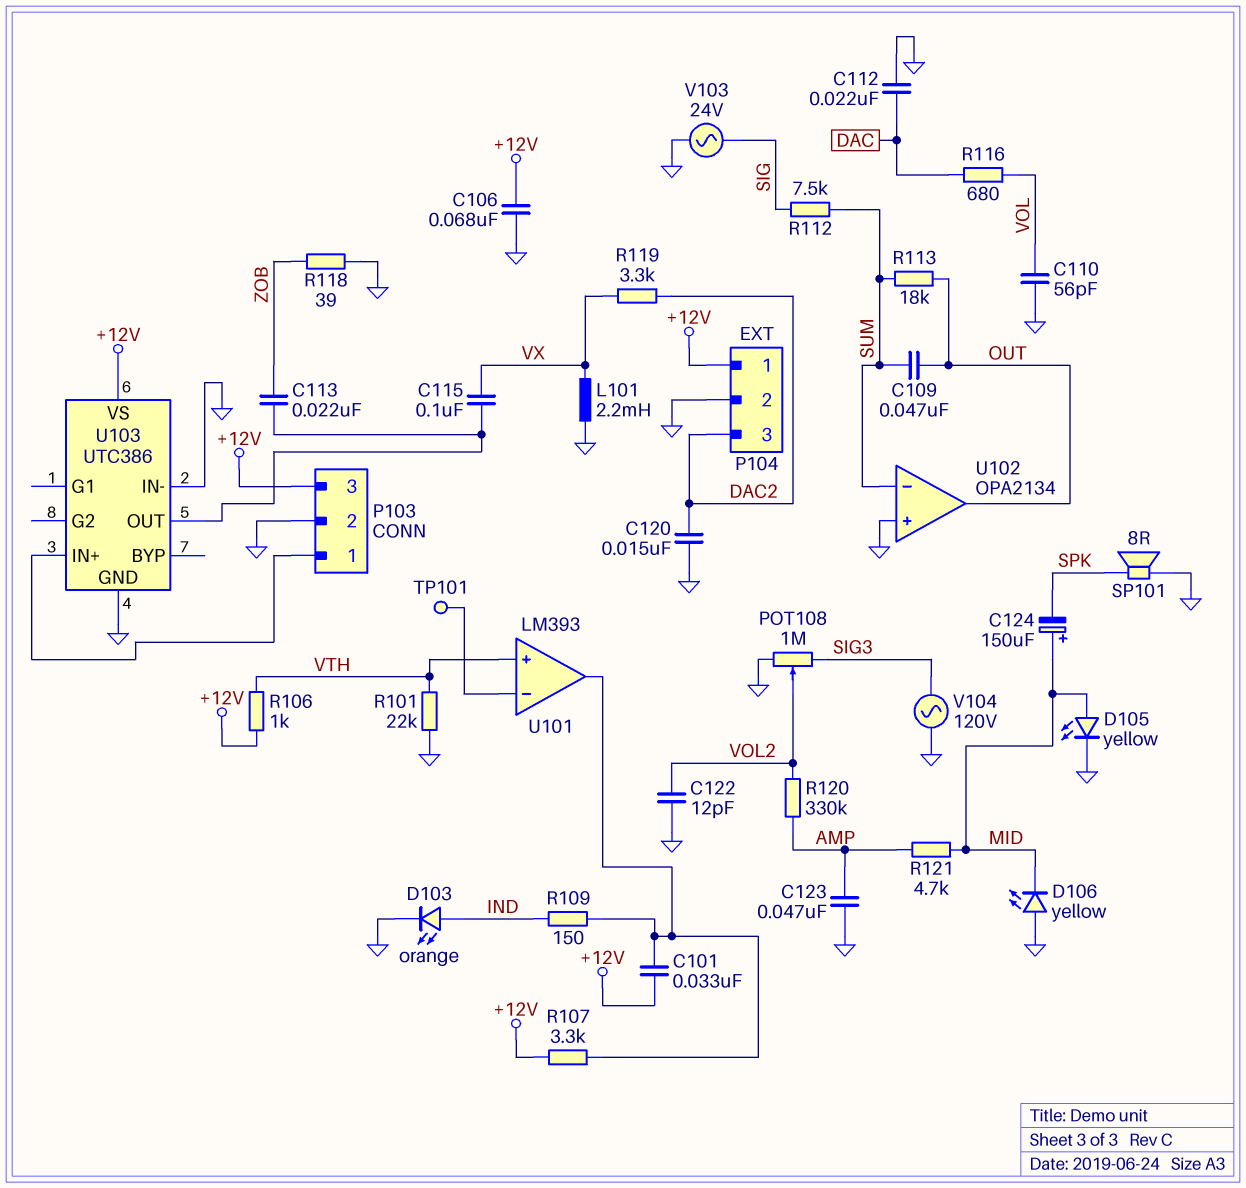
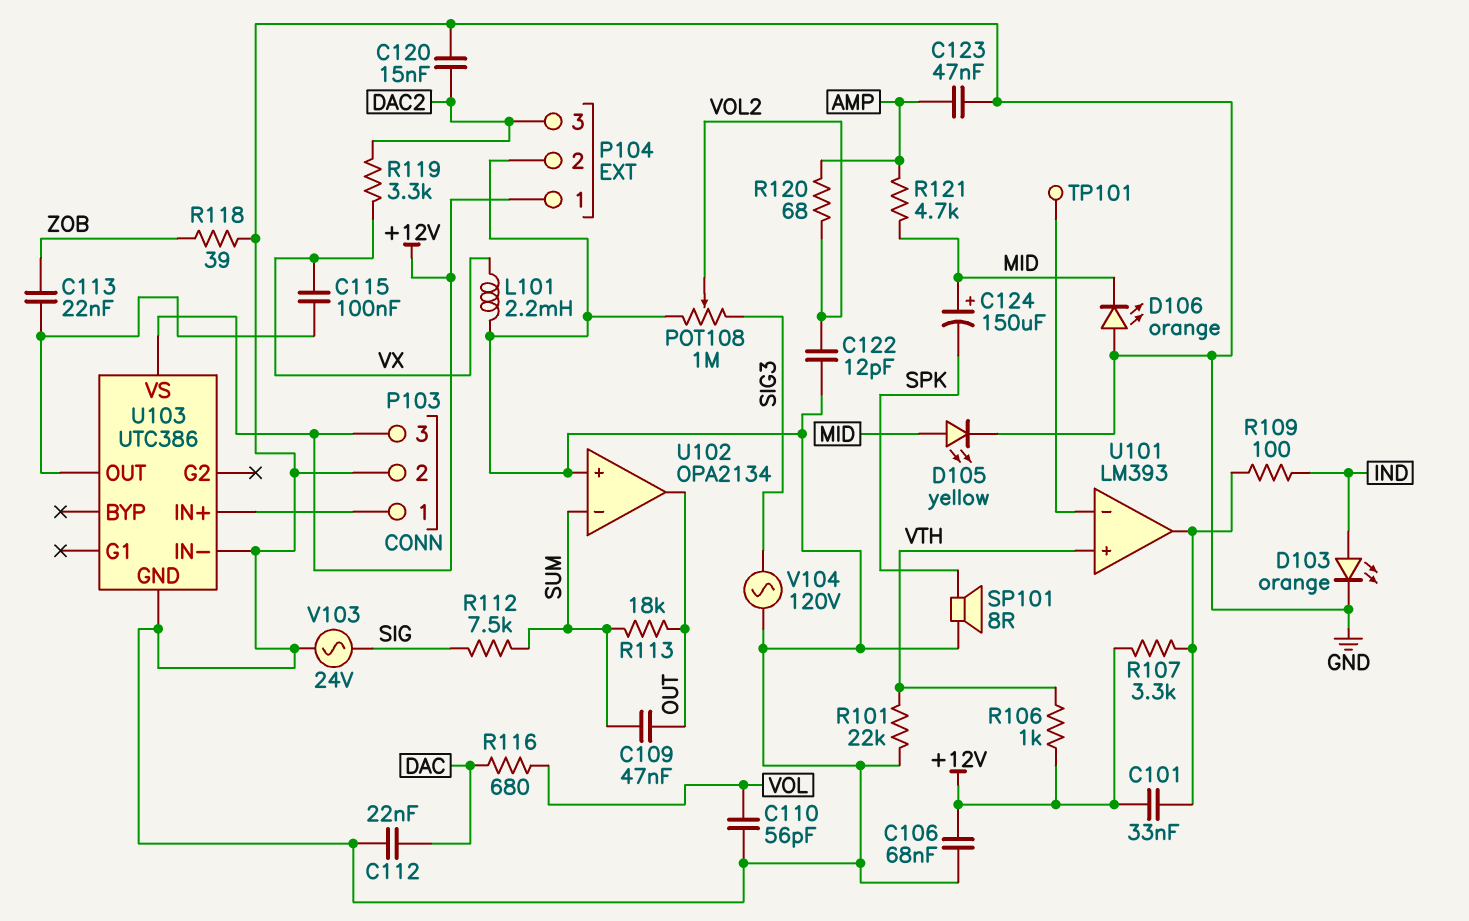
D106: LED yellow (A GND, K MID) -> LED orange (A GND, K MID)
R109: 150 (IND, U101/out) -> 100 (IND, U101/out)
R120: 330k (AMP, VOL2) -> 68 (AMP, VOL2)

